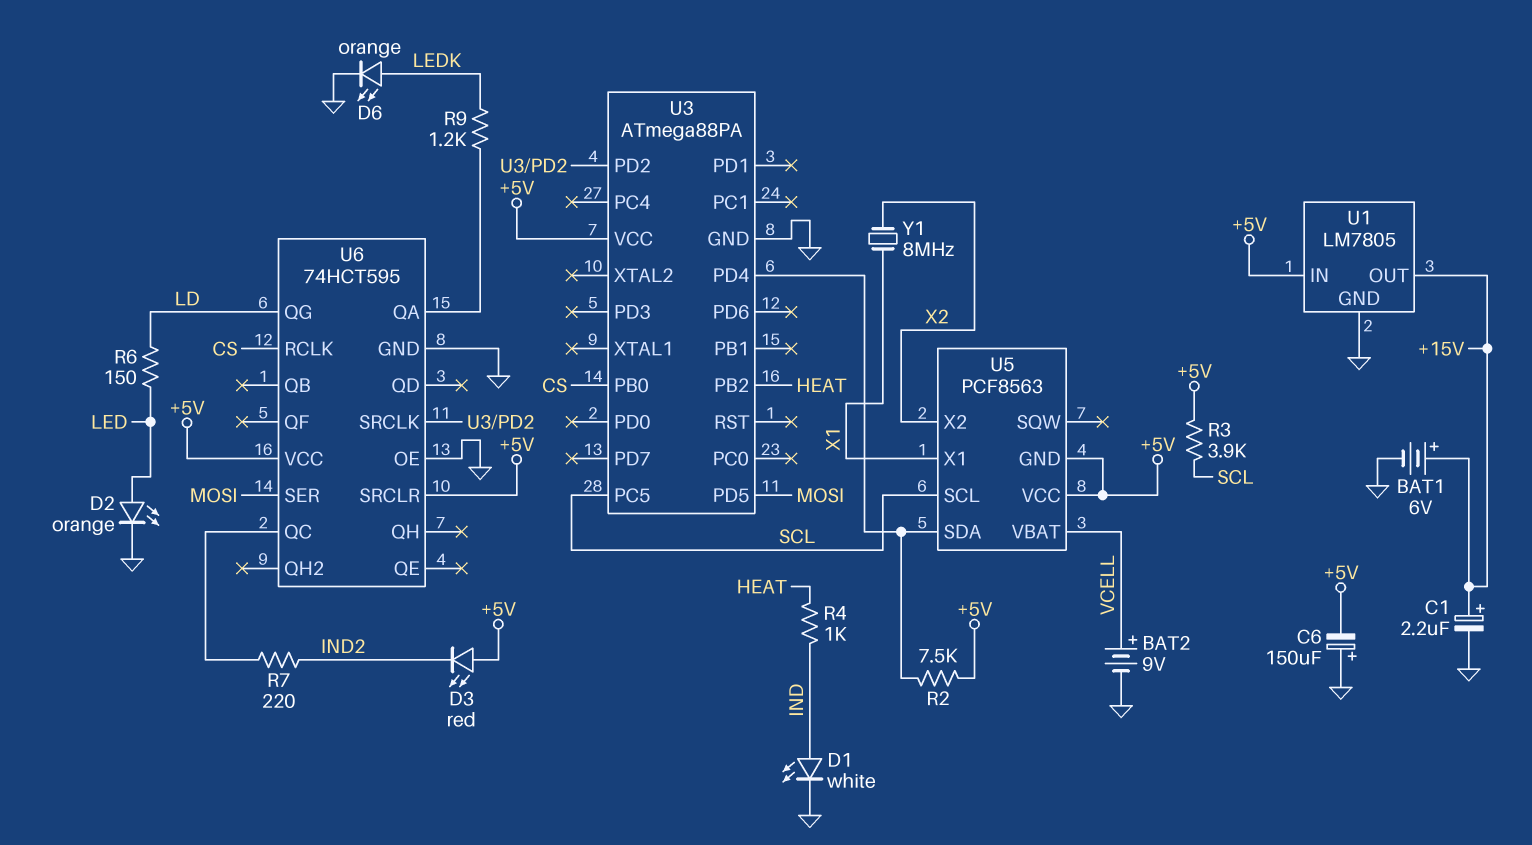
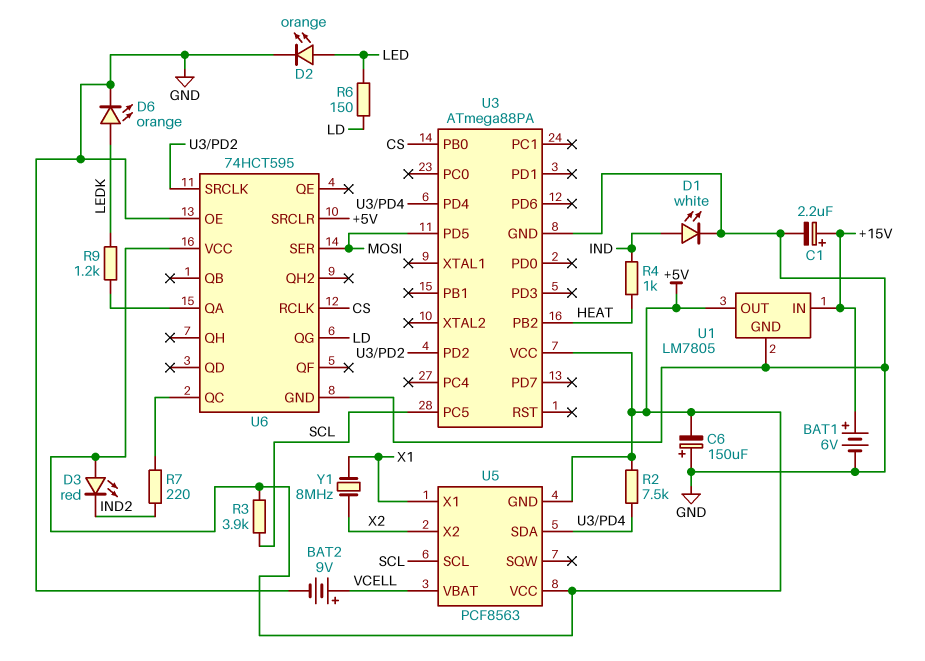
U1 pin IN: +5V -> +15V
U1 pin OUT: +15V -> +5V

